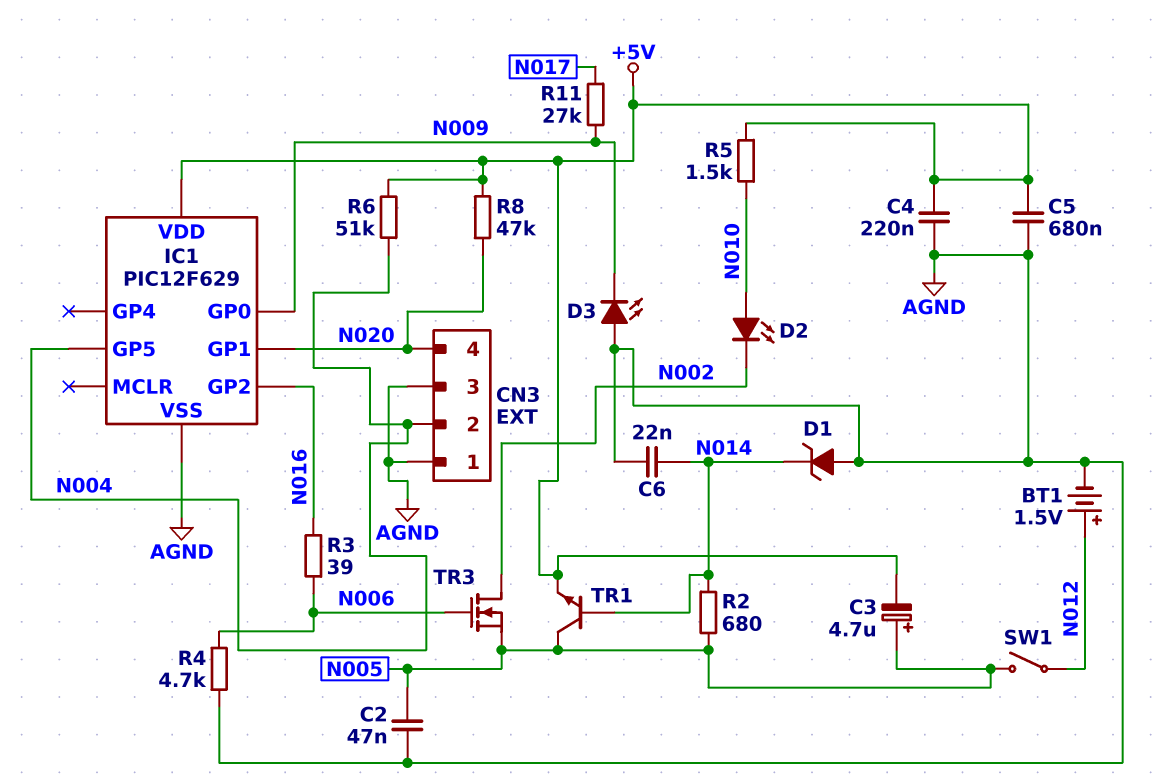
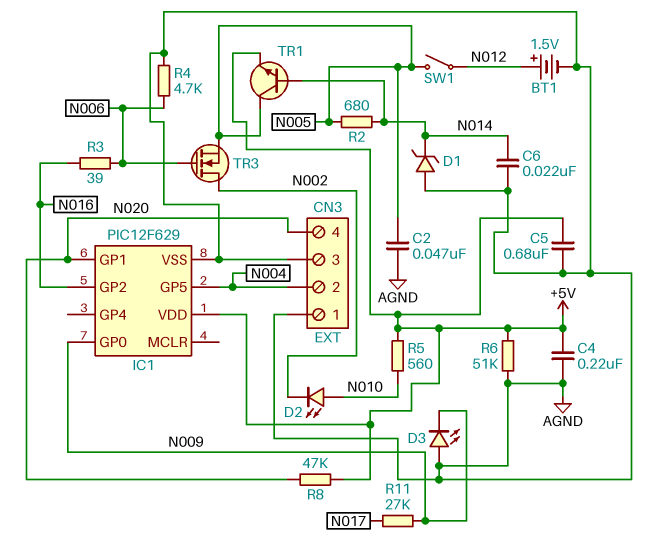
C3: 4.7uF (plus N005, minus +5V) -> none
R5: 1.5k (+5V, N010) -> 560 (+5V, N010)
R6: 51k (+5V, N004) -> 51k (+5V, AGND)

